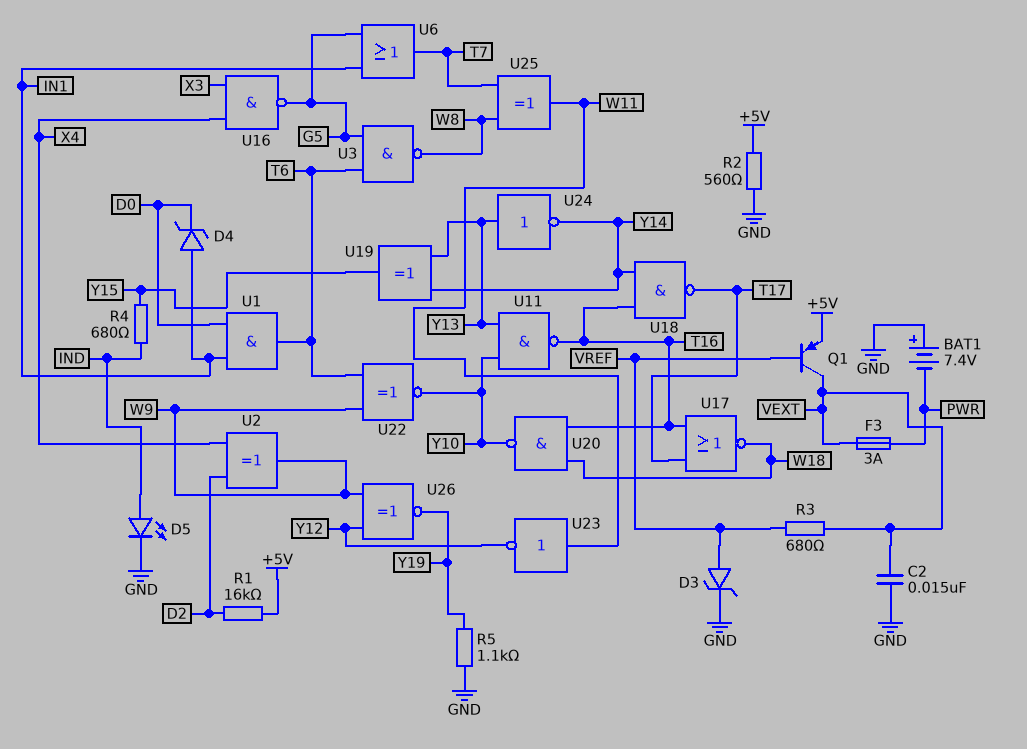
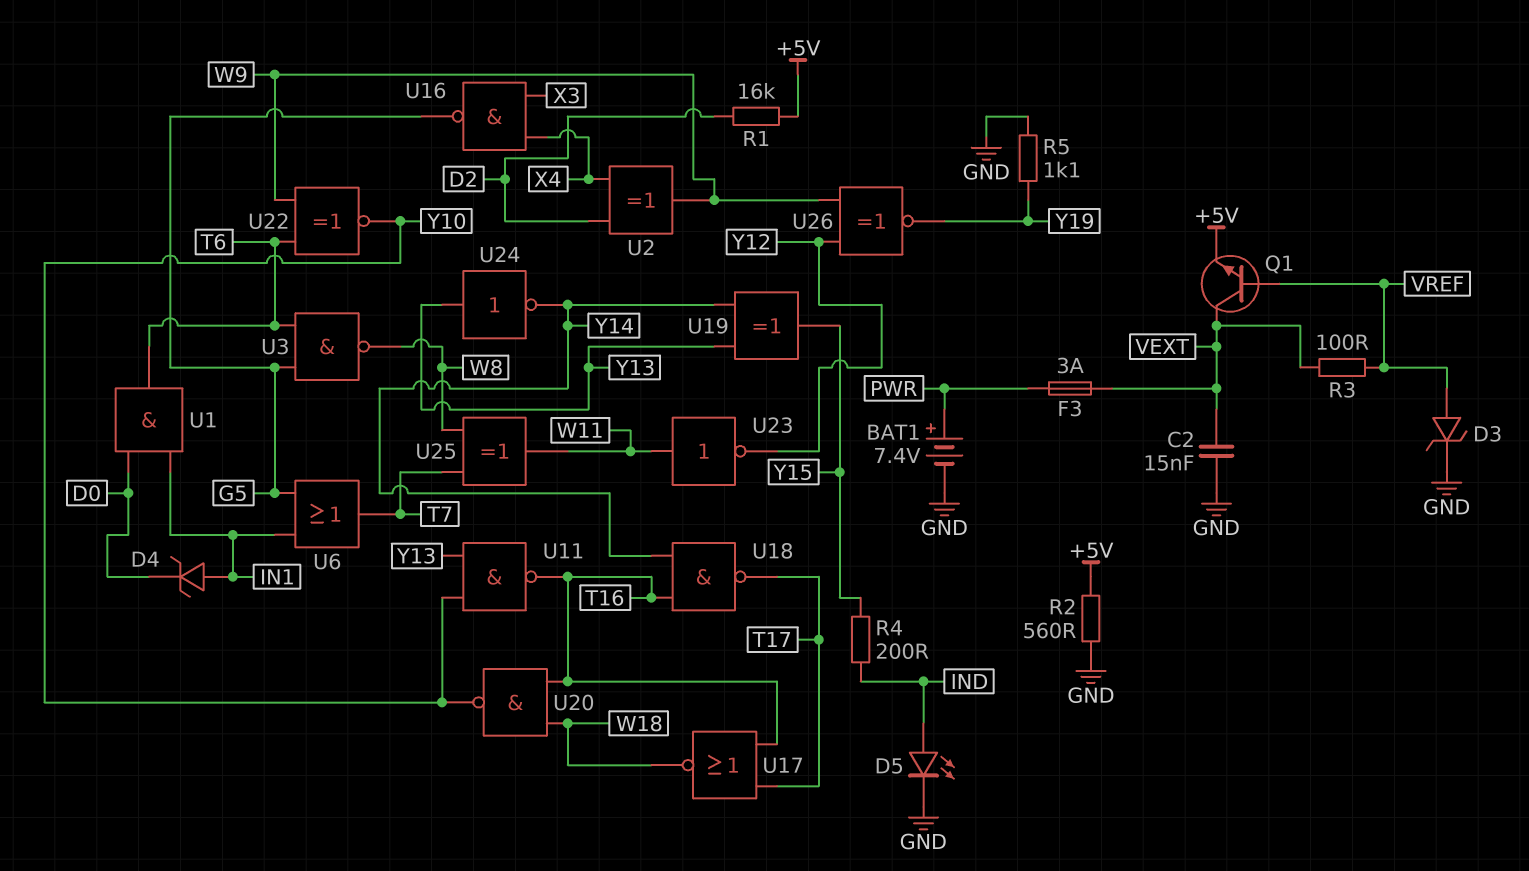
BAT1: 7.4V (plus GND, minus PWR) -> 7.4V (plus PWR, minus GND)
Q1: PNP (B VREF, C VEXT, E +5V) -> NPN (B VREF, C VEXT, E +5V)
R3: 680 (VEXT, VREF) -> 100 (VEXT, VREF)
R4: 680 (IND, Y15) -> 200 (IND, Y15)

